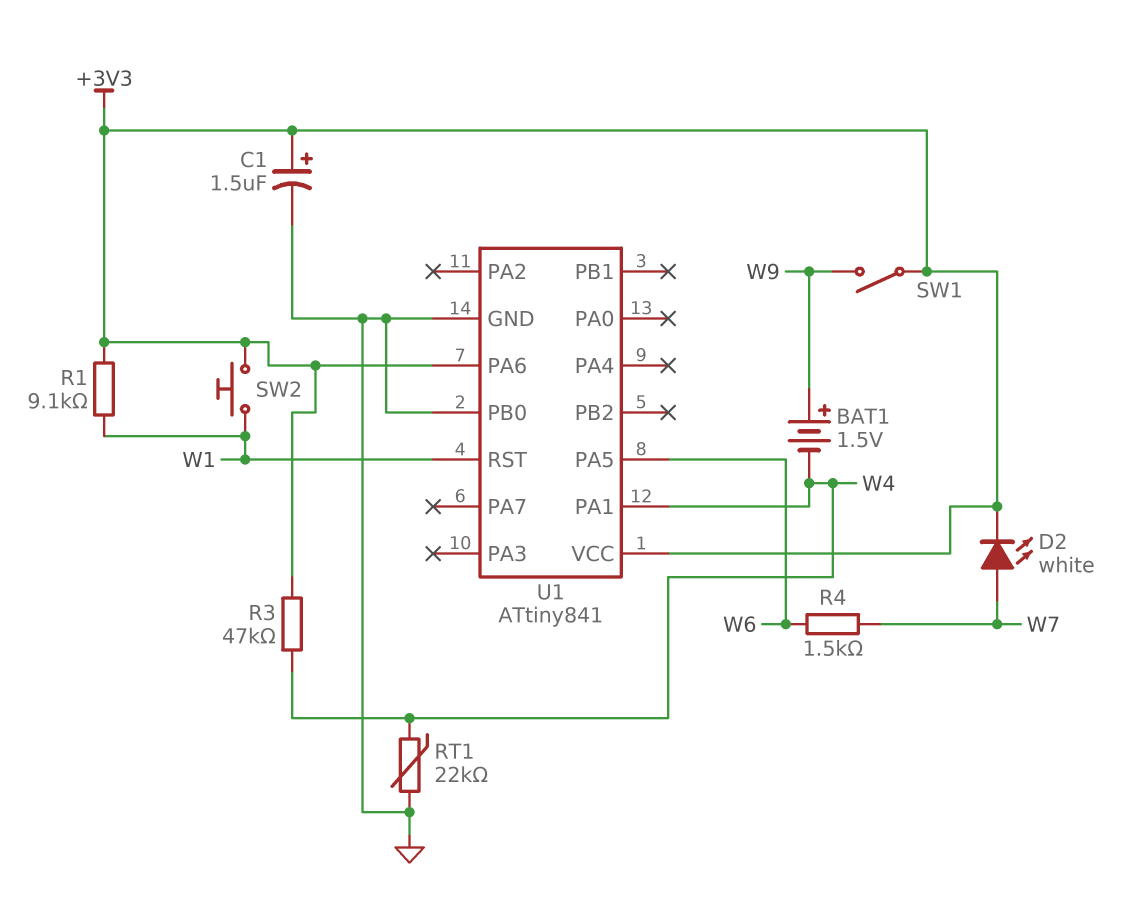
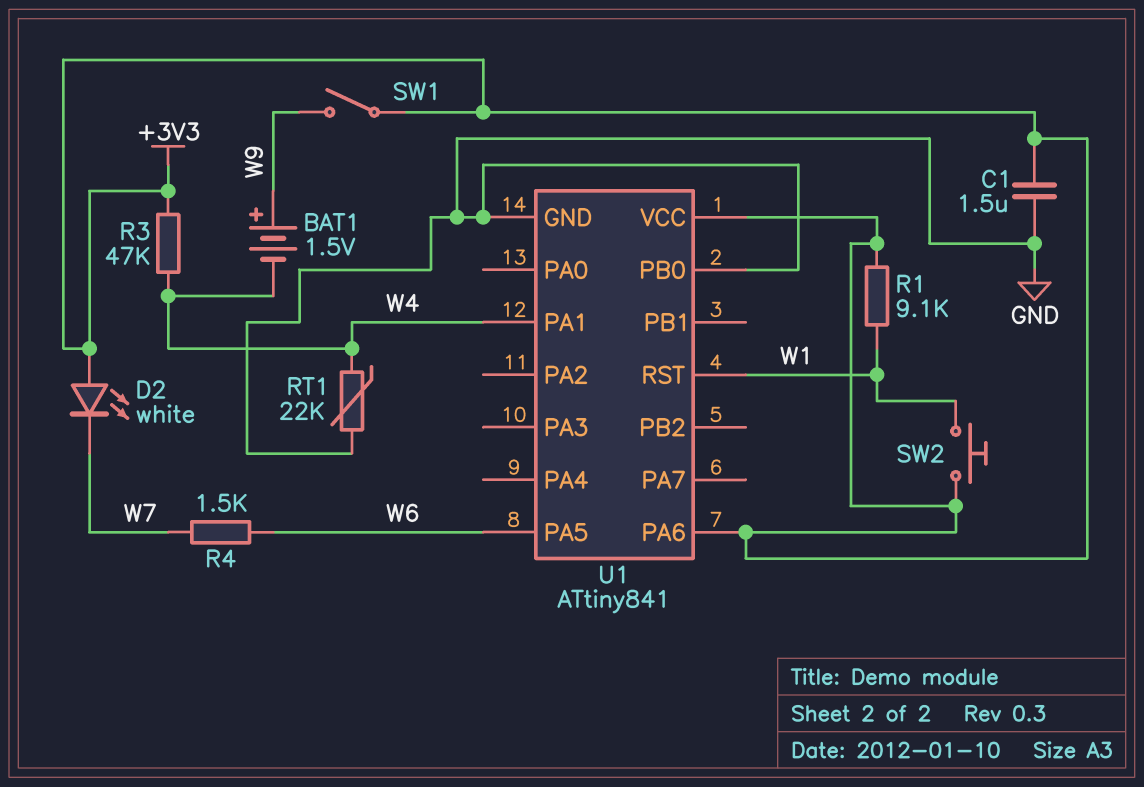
C1: 1.5uF (plus +3V3, minus GND) -> 1.5uF (+3V3, GND)
D2: LED white (A W7, K +3V3) -> LED white (A +3V3, K W7)

